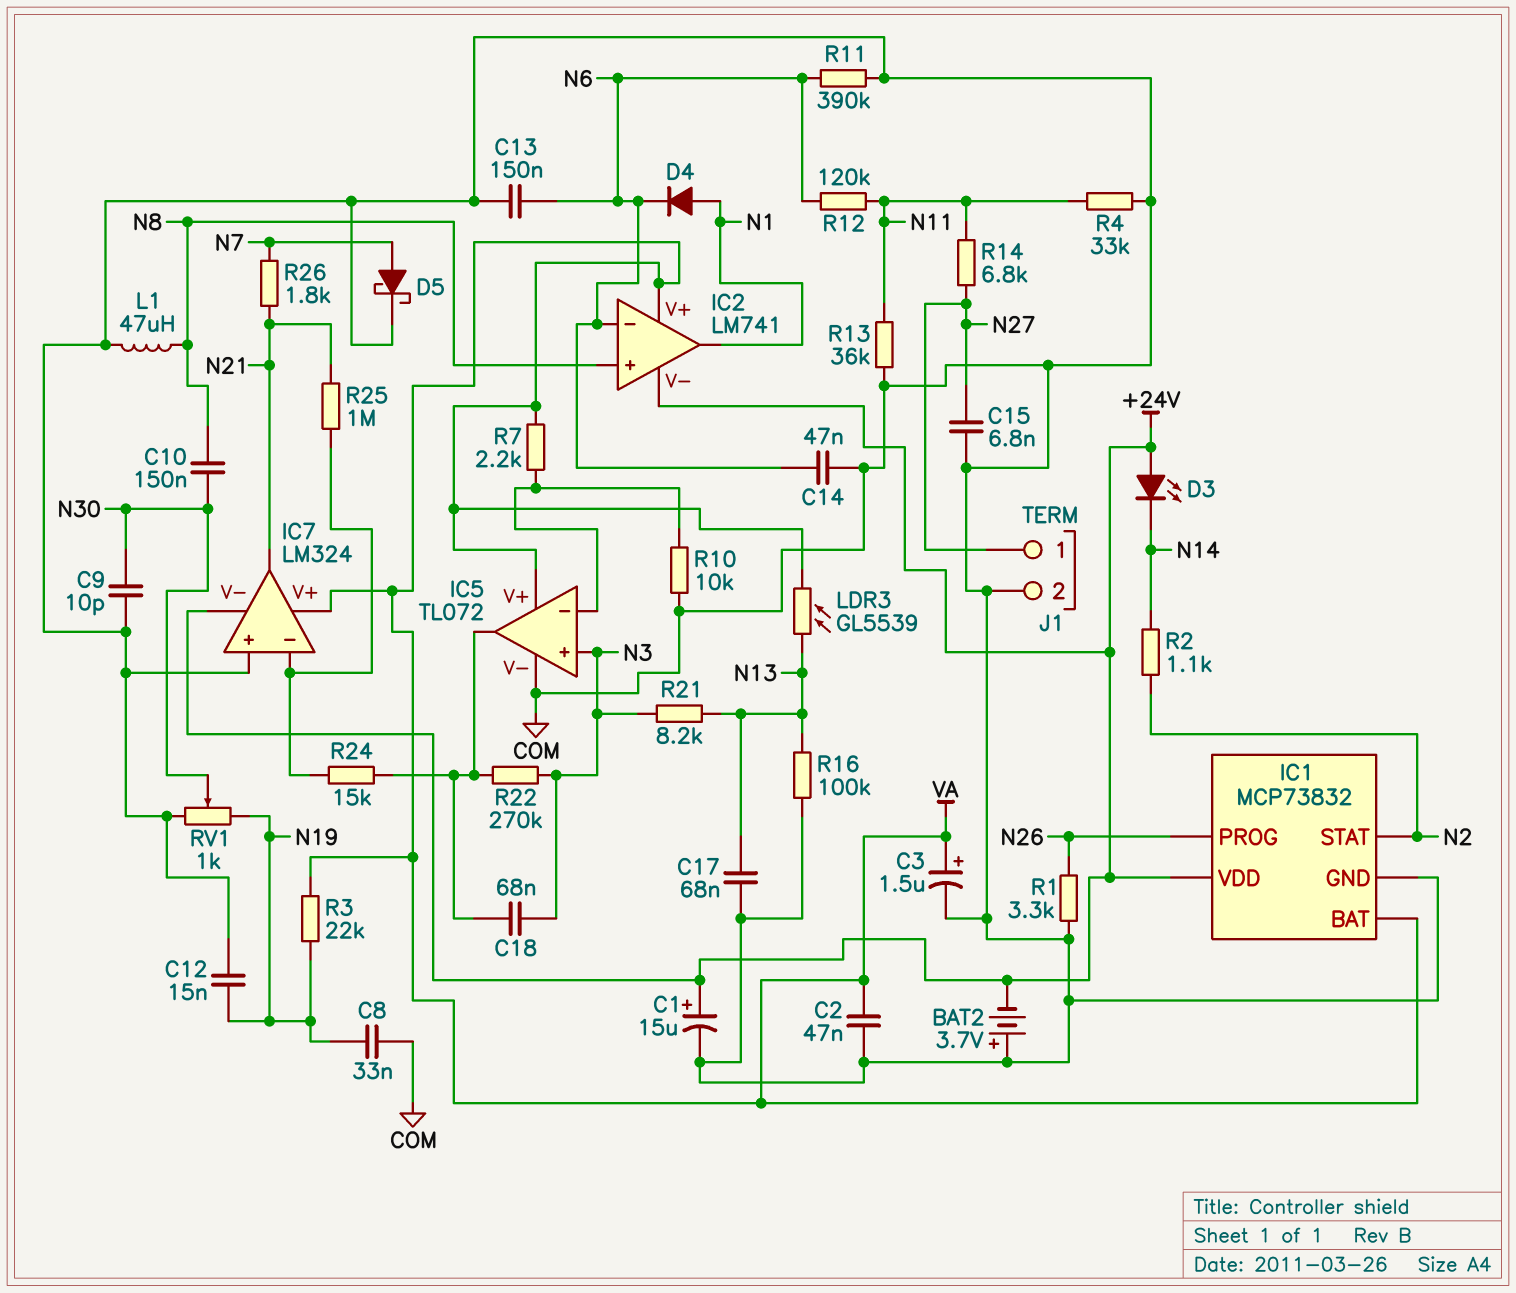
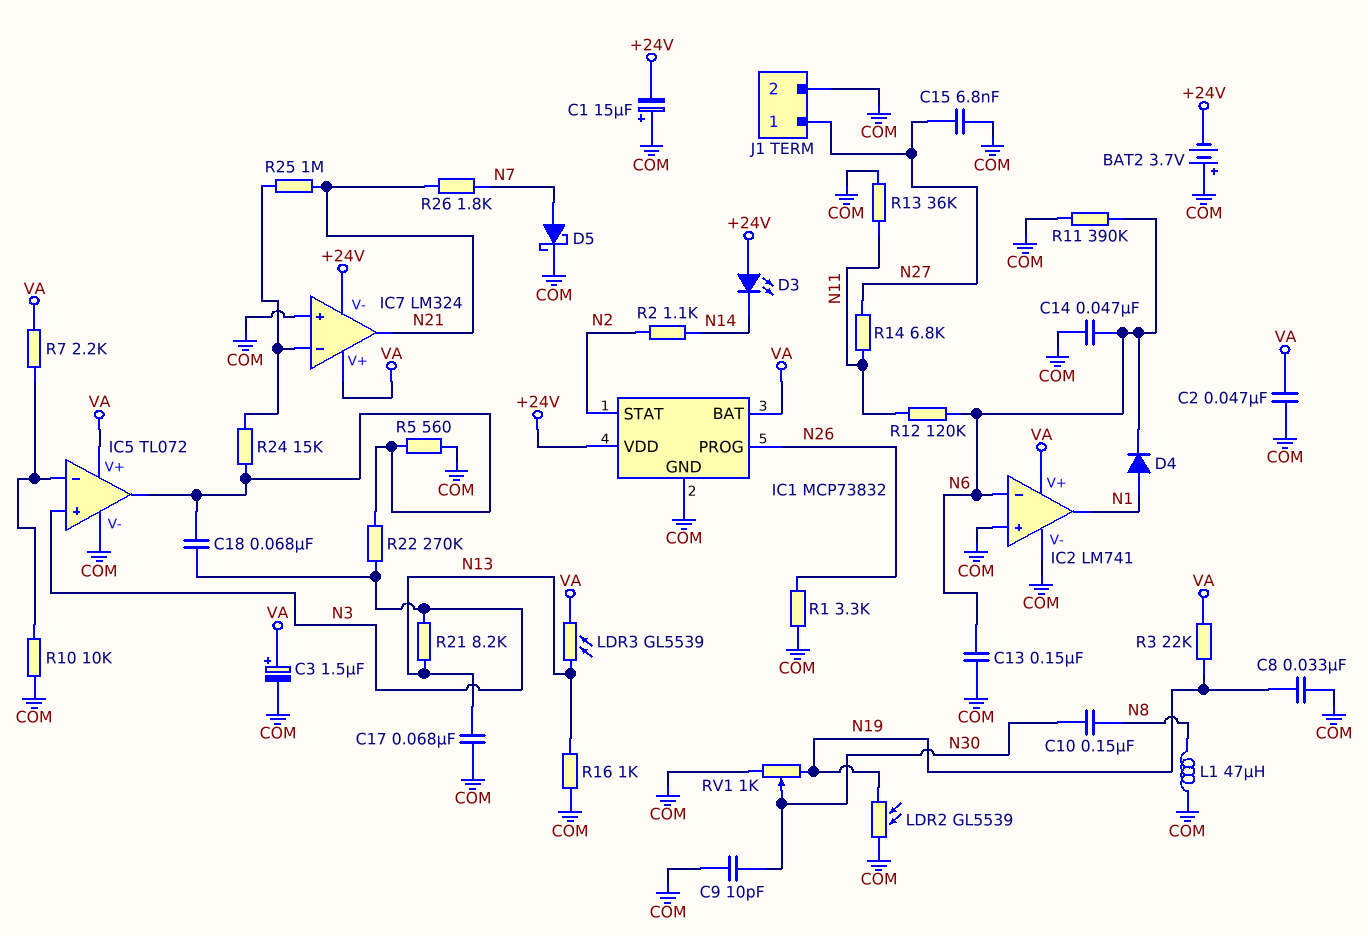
C1: 15uF (plus +24V, minus COM) -> 15uF (plus COM, minus +24V)
C12: 15nF (COM, N19) -> none
IC2 pin V-: +24V -> COM
IC2 pin in+: N8 -> COM
LDR2: none -> GL5539 (COM, N19)
R4: 33k (COM, N11) -> none
R5: none -> 560 (COM, IC5/out)
R16: 100k (COM, N13) -> 1k (COM, N13)

